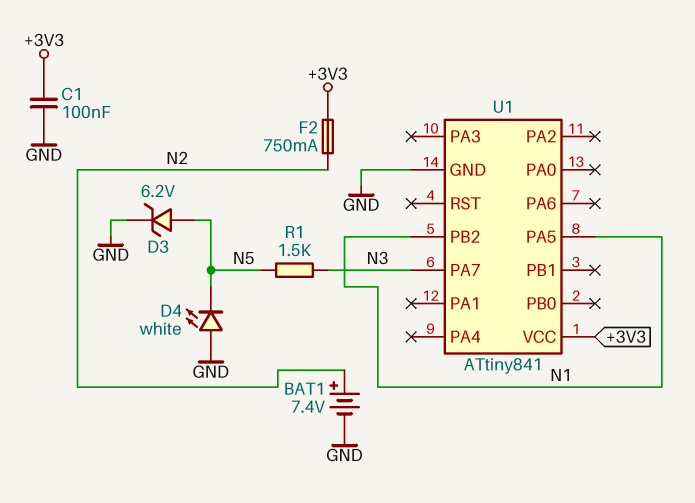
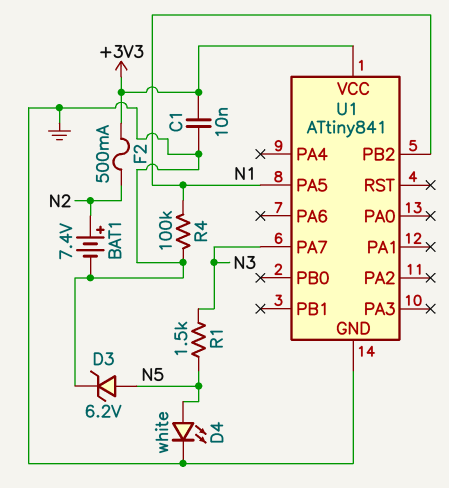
C1: 100nF (+3V3, GND) -> 10nF (+3V3, GND)
D4: LED white (A GND, K N5) -> LED white (A N5, K GND)
F2: 750mA (+3V3, N2) -> 500mA (+3V3, N2)
R4: none -> 100k (GND, N1)

